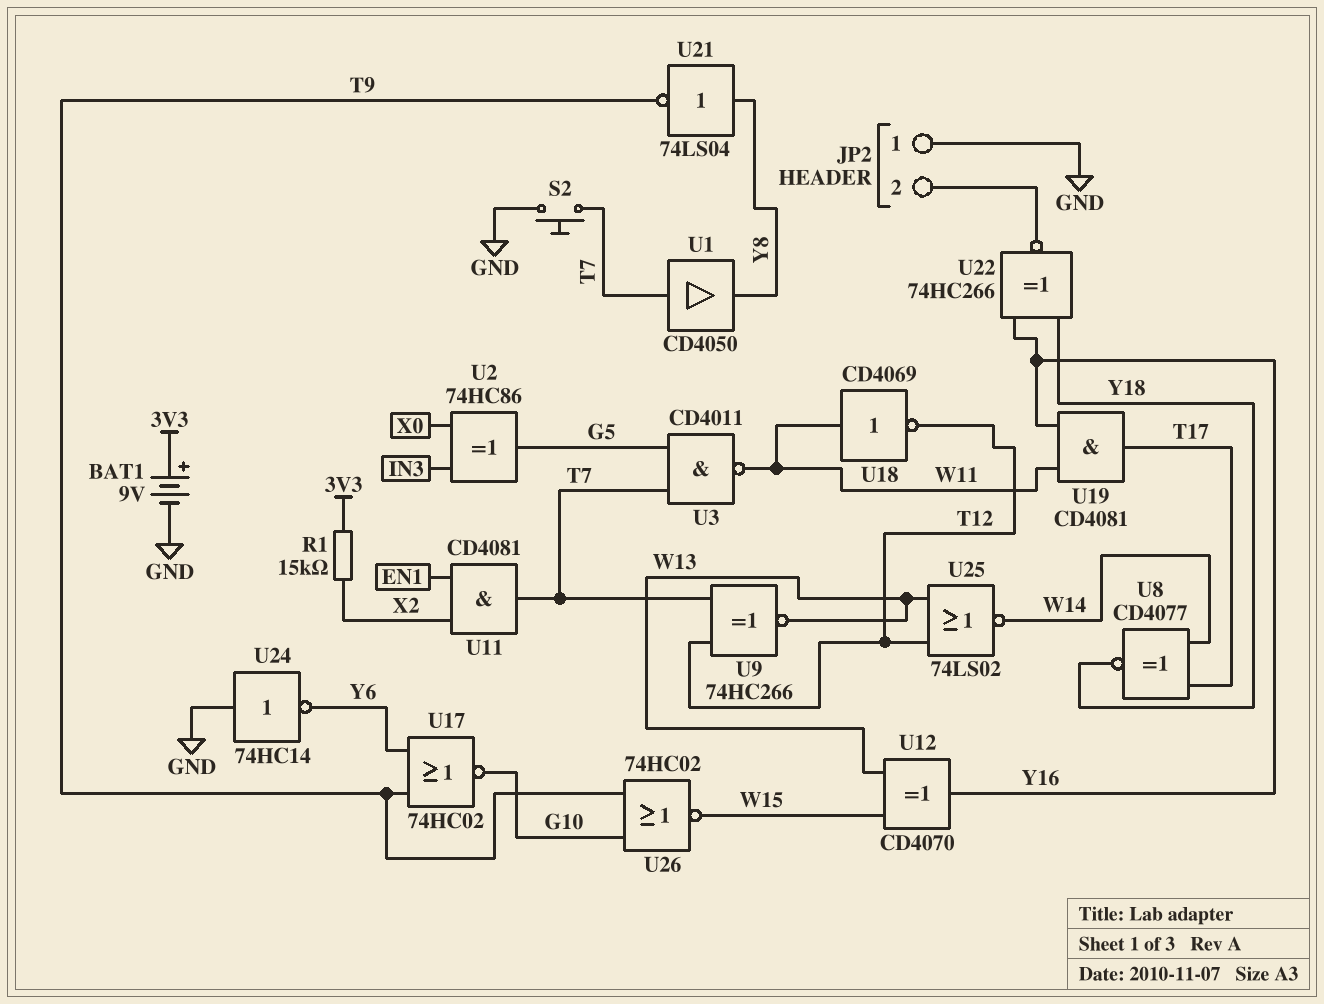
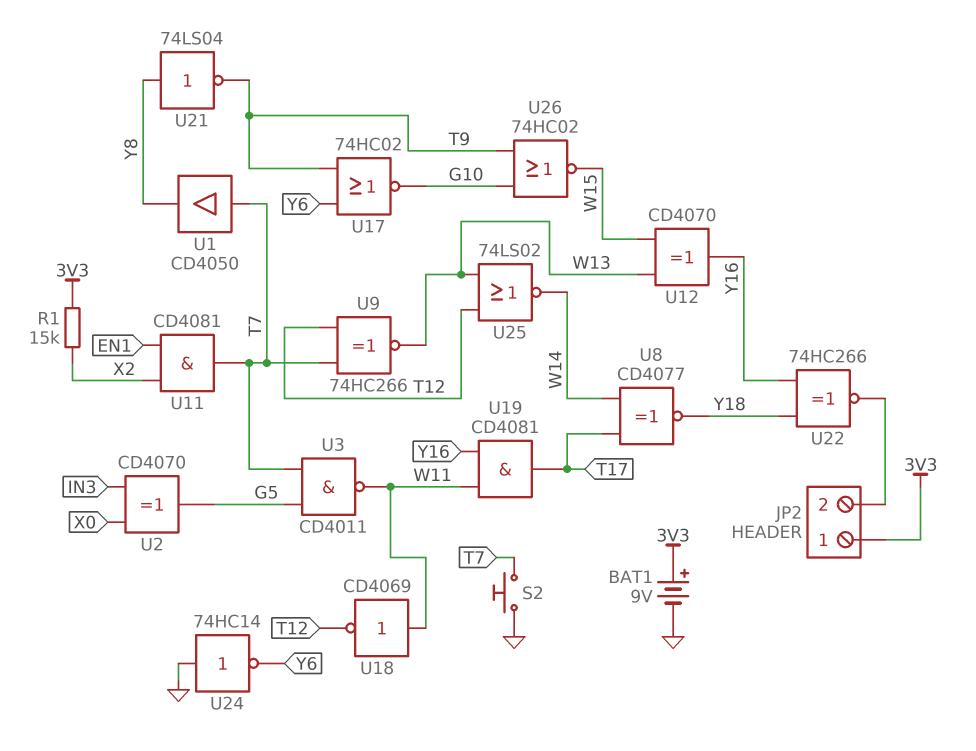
JP2 pin 1: GND -> 3V3
U2: XOR 74HC86 (in IN3, in X0, out G5) -> XOR CD4070 (in IN3, in X0, out G5)

